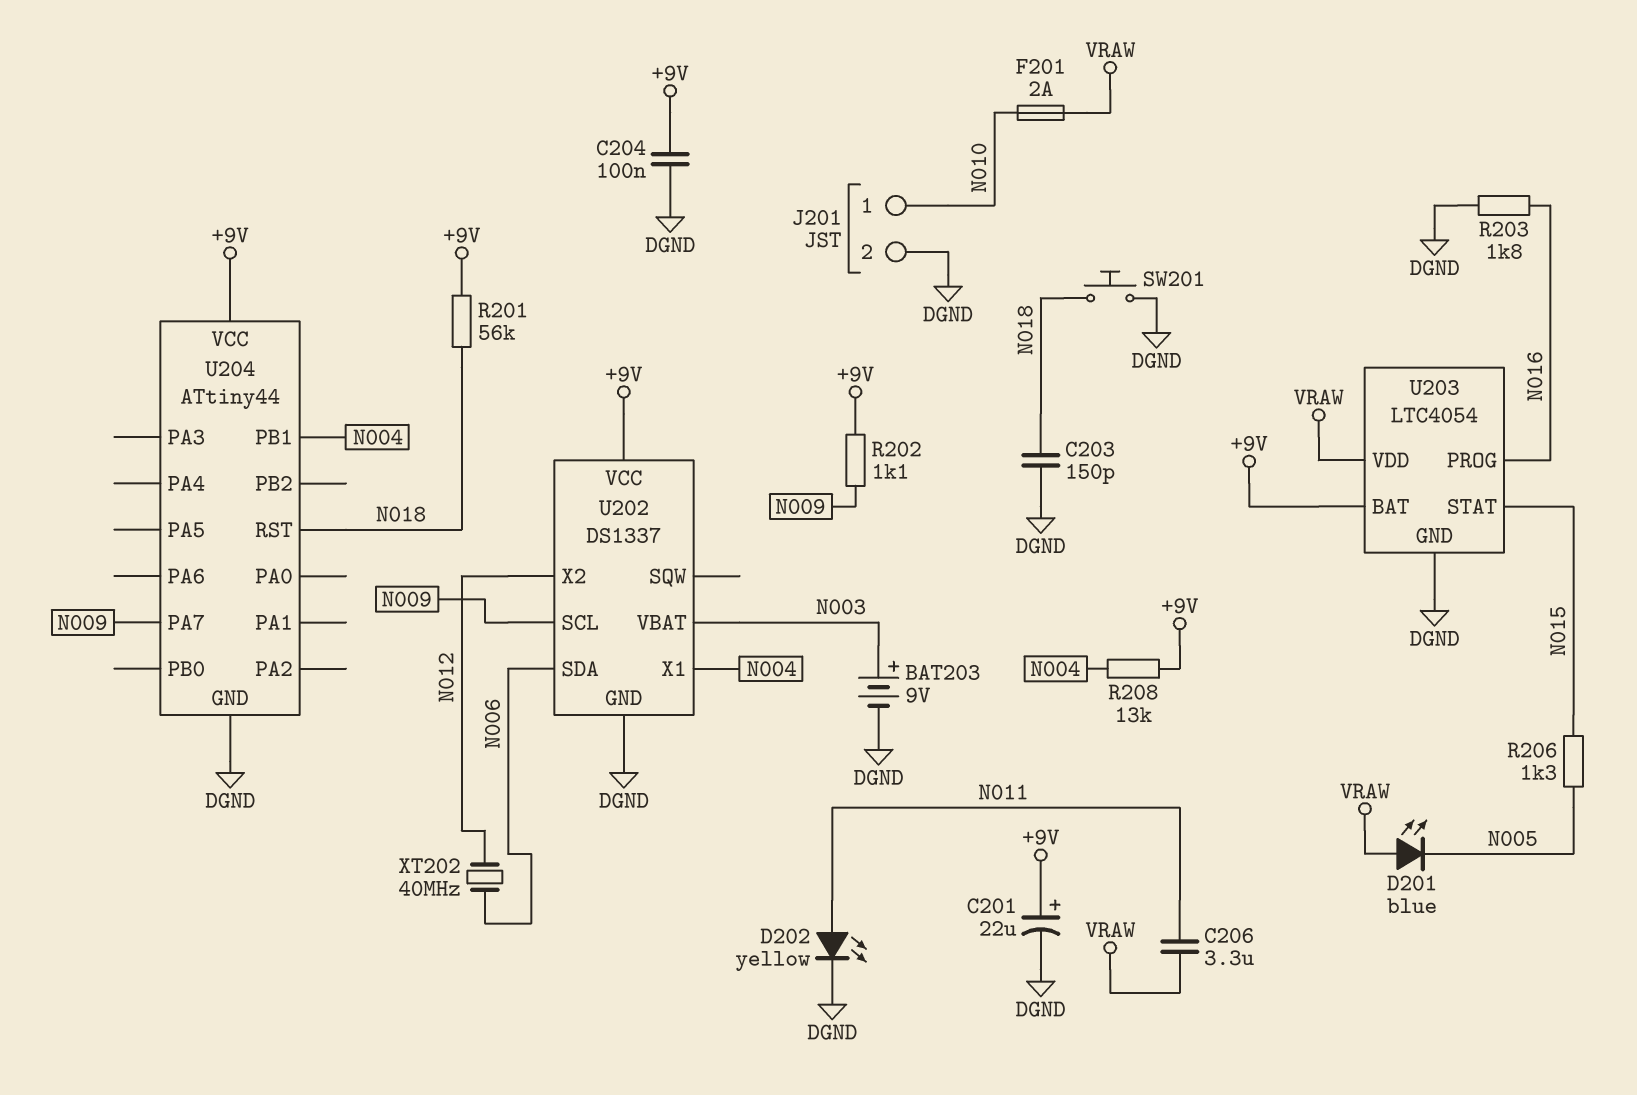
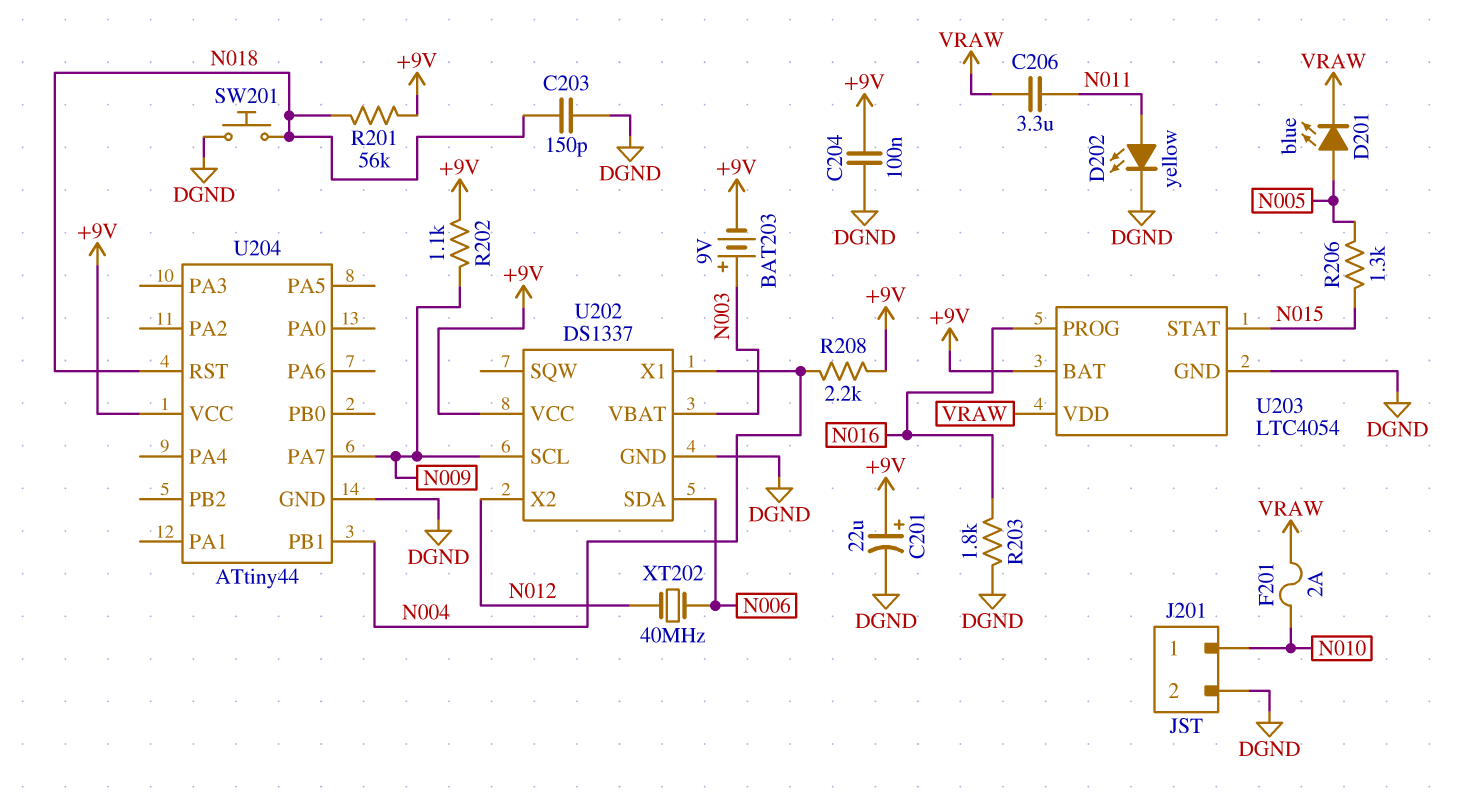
BAT203: 9V (plus N003, minus DGND) -> 9V (plus N003, minus +9V)
D201: LED blue (A VRAW, K N005) -> LED blue (A N005, K VRAW)
R208: 13k (+9V, N004) -> 2.2k (+9V, N004)

